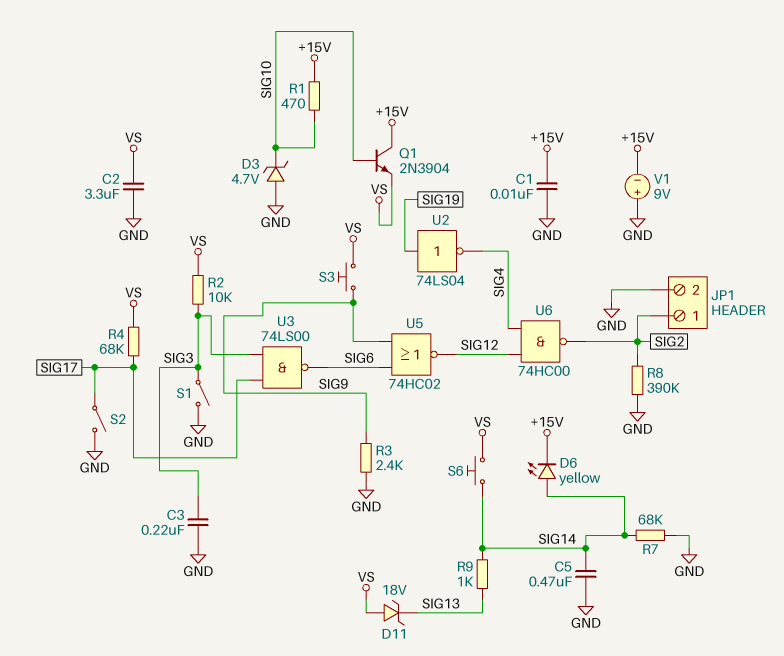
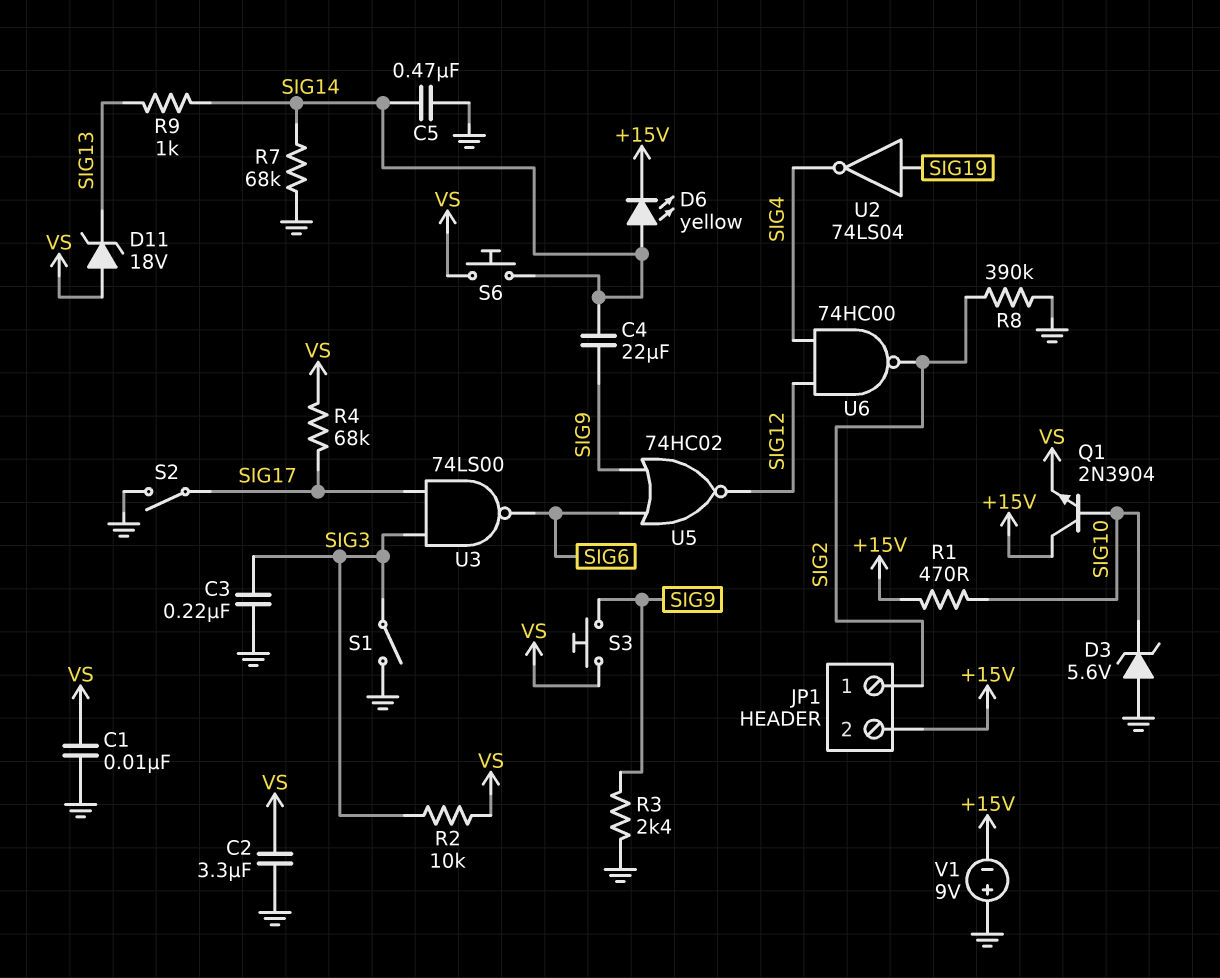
C1: 10nF (+15V, GND) -> 10nF (GND, VS)
C4: none -> 22uF (SIG9, SIG14)
D3: zener 4.7V (A GND, K SIG10) -> zener 5.6V (A GND, K SIG10)
JP1 pin 2: GND -> +15V

